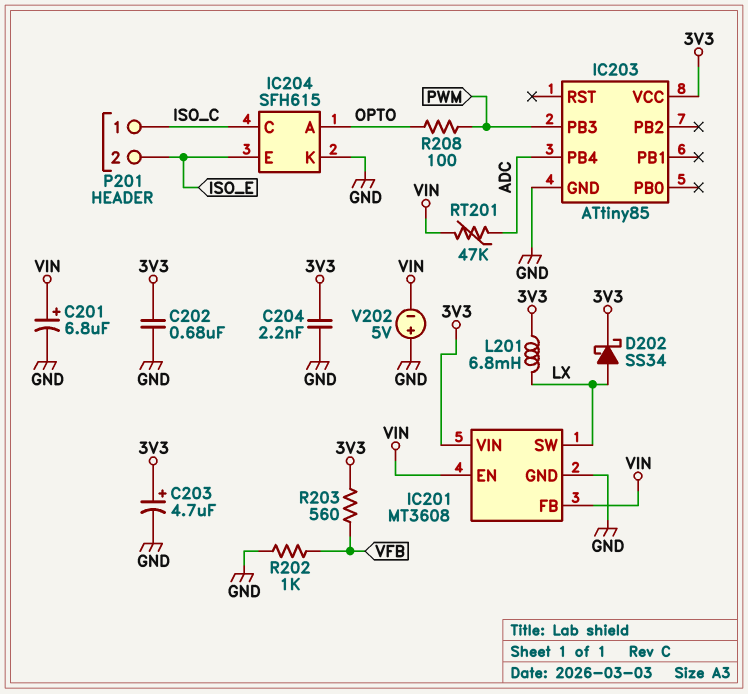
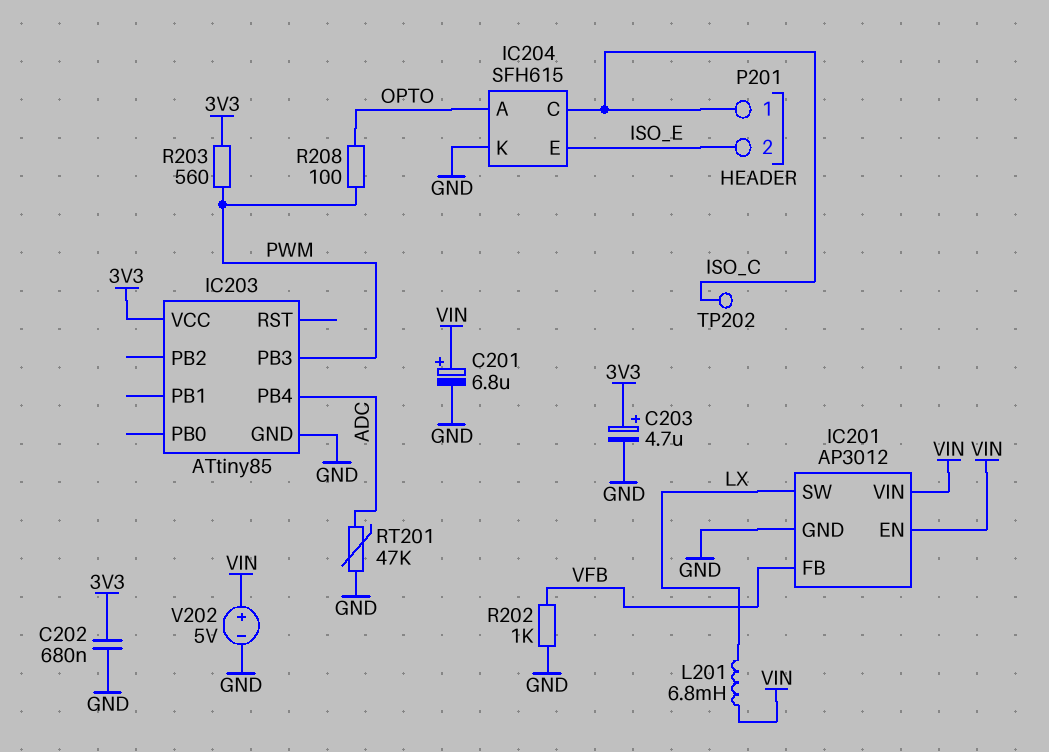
C204: 2.2nF (3V3, GND) -> none
D202: schottky SS34 (A LX, K 3V3) -> none
IC201: MT3608 -> AP3012
IC201 pin FB: VIN -> VFB
IC201 pin VIN: 3V3 -> VIN
L201: 6.8mH (3V3, LX) -> 6.8mH (LX, VIN)
R203: 560 (3V3, VFB) -> 560 (3V3, PWM)
RT201: 47k (ADC, VIN) -> 47k (ADC, GND)
TP202: none -> test point (ISO_C)
V202: 5V (plus GND, minus VIN) -> 5V (plus VIN, minus GND)

